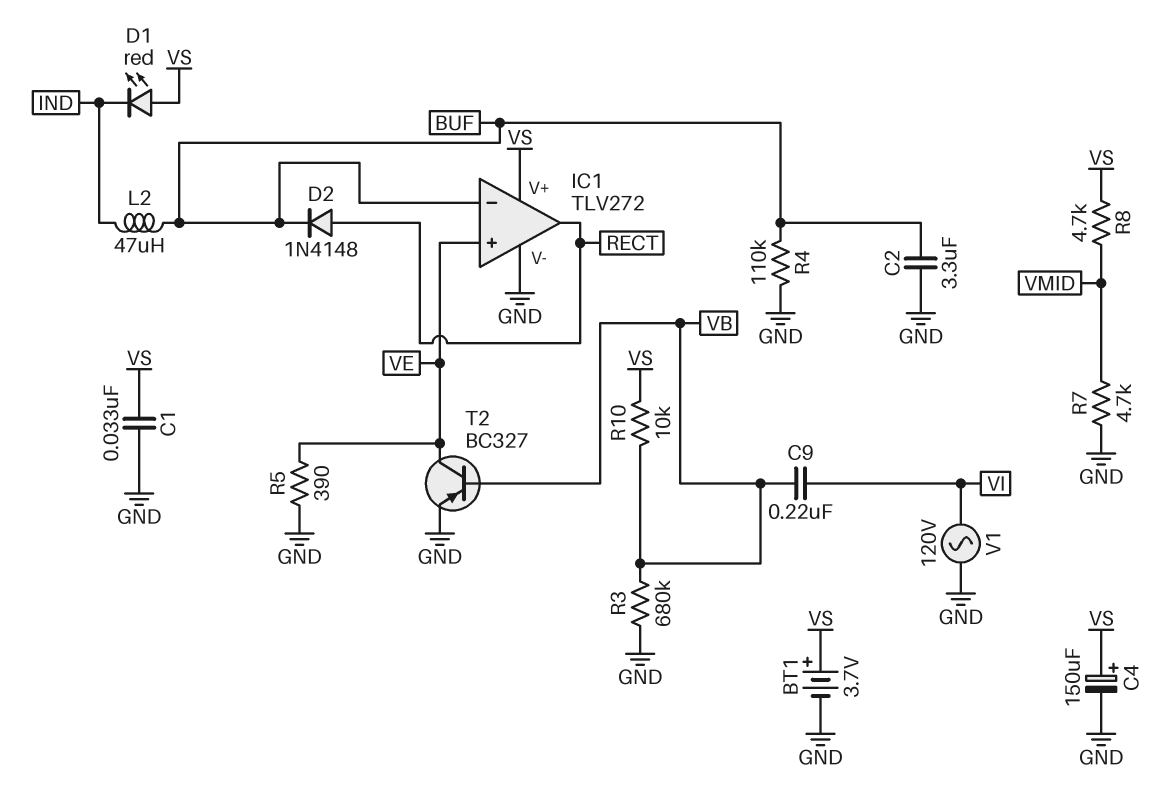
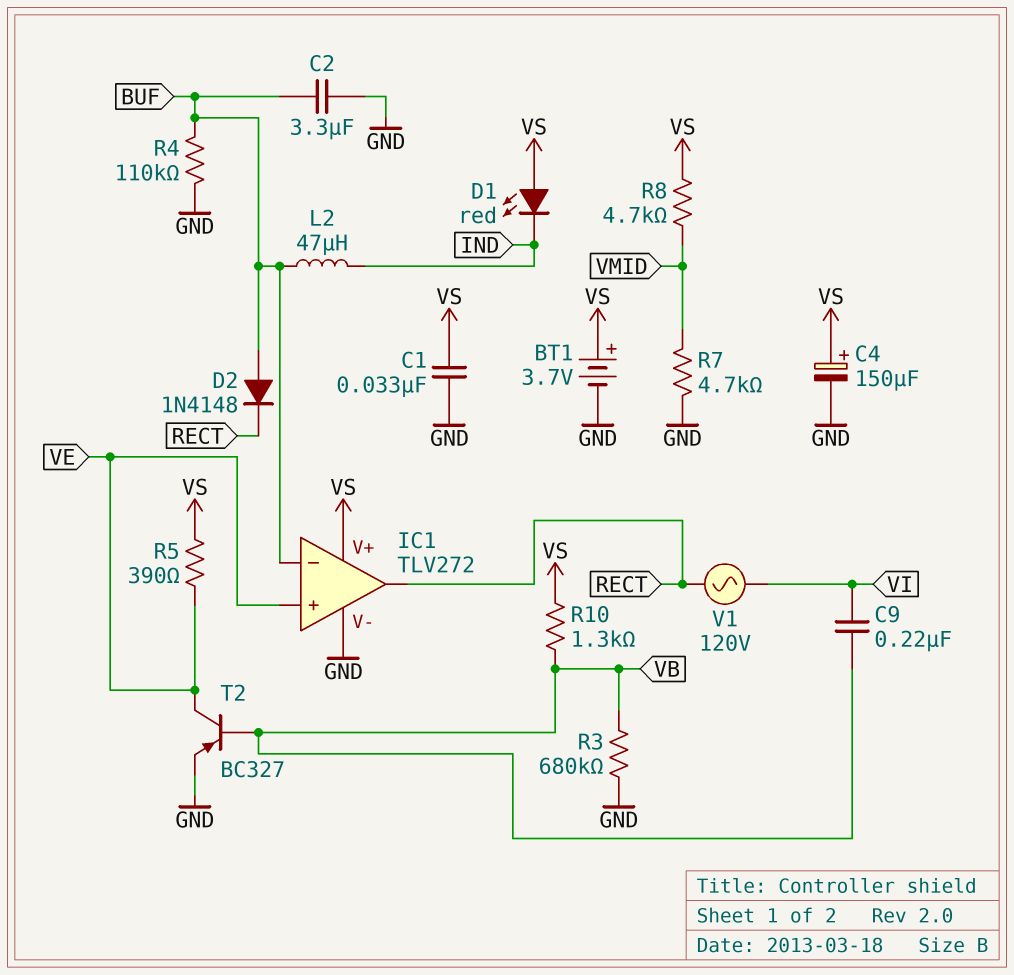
D2: diode 1N4148 (A RECT, K BUF) -> diode 1N4148 (A BUF, K RECT)
R5: 390 (GND, VE) -> 390 (VE, VS)
R10: 10k (VB, VS) -> 1.3k (VB, VS)
V1: AC 120V (GND, VI) -> AC 120V (RECT, VI)

